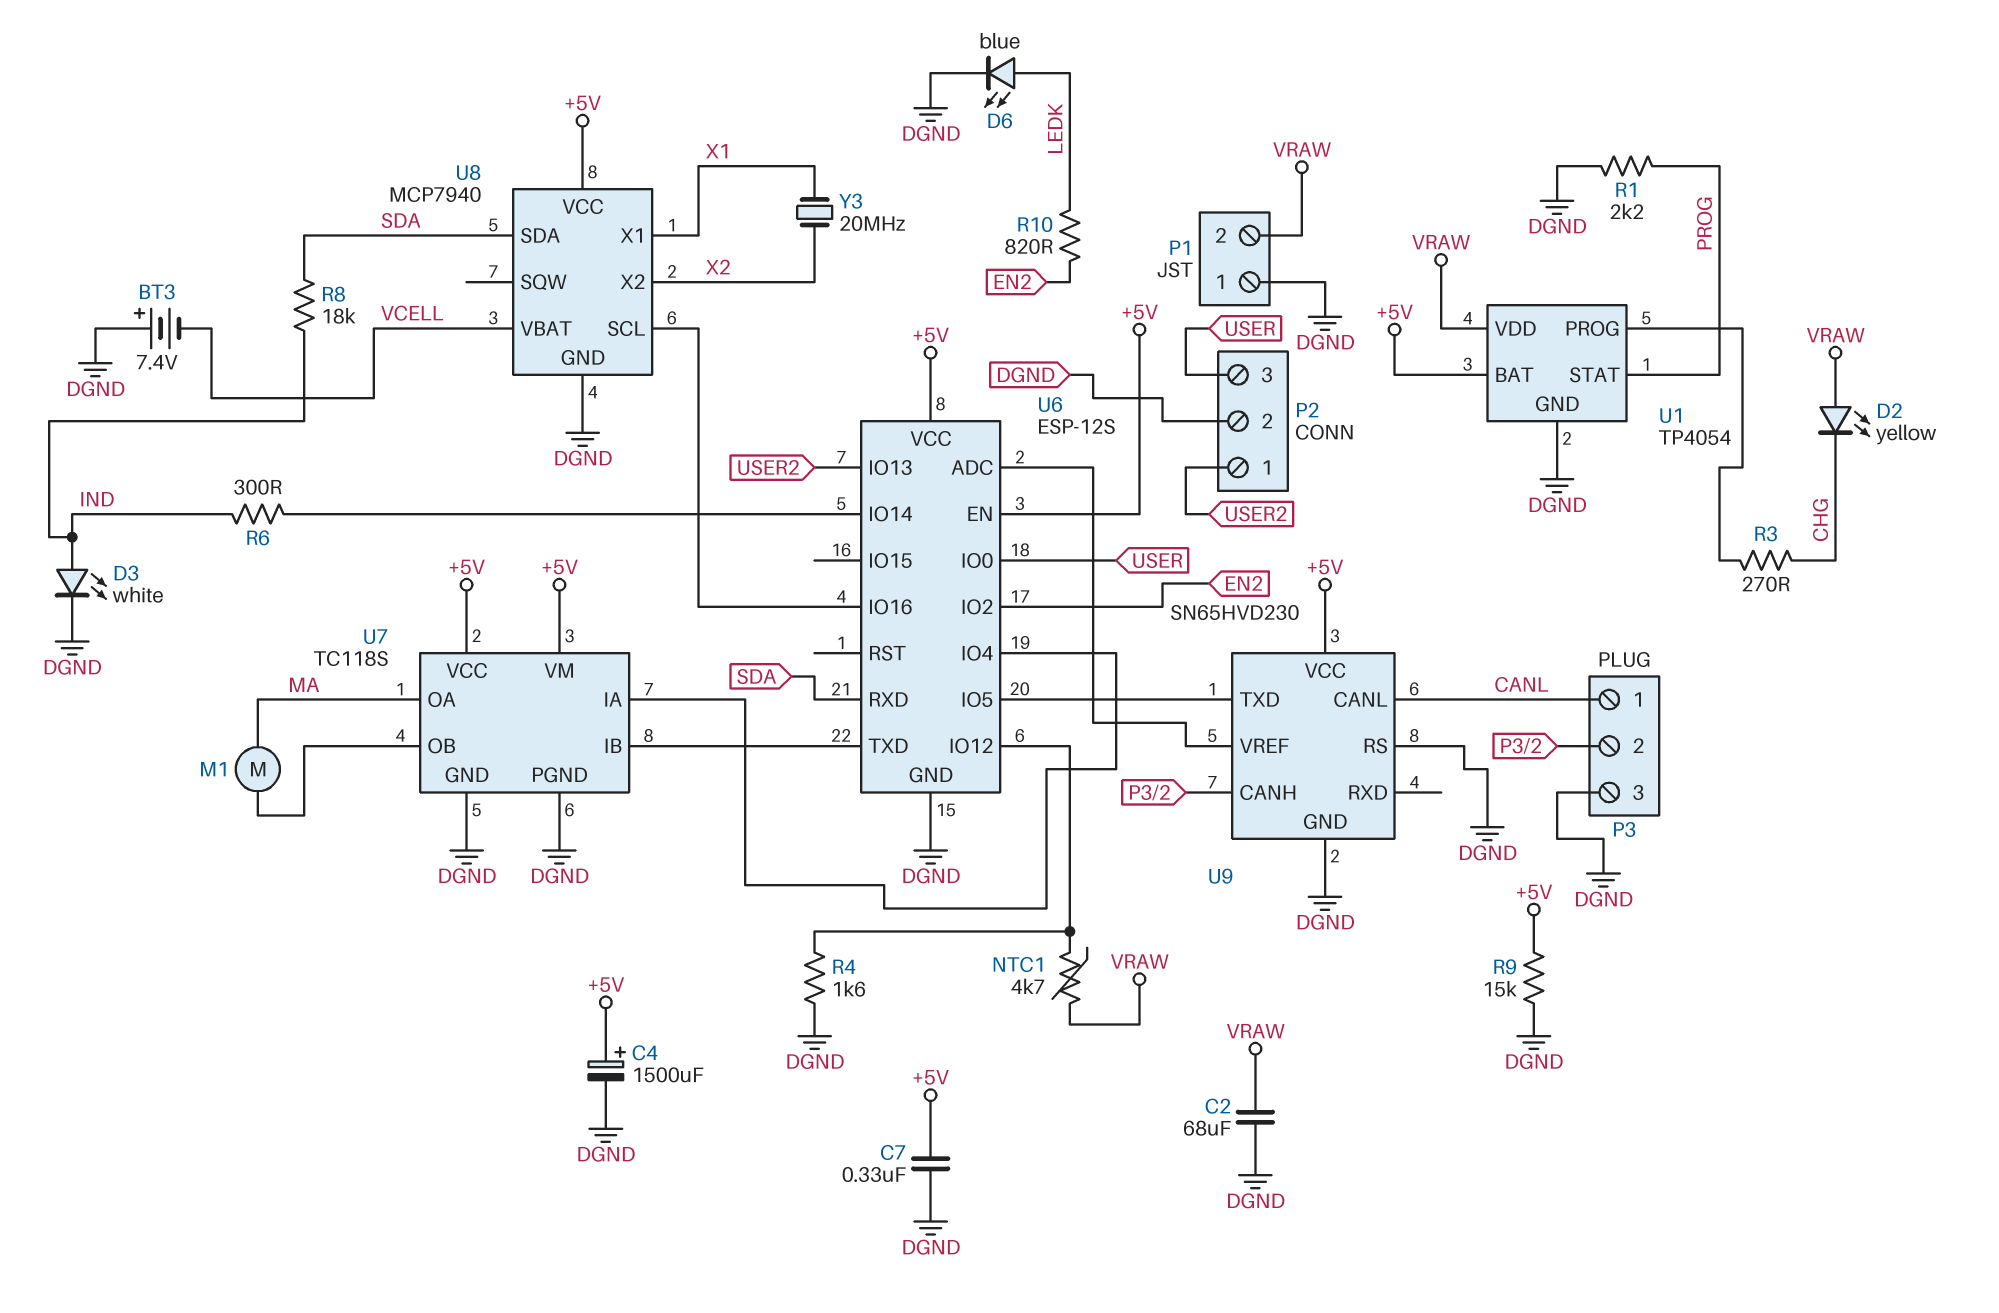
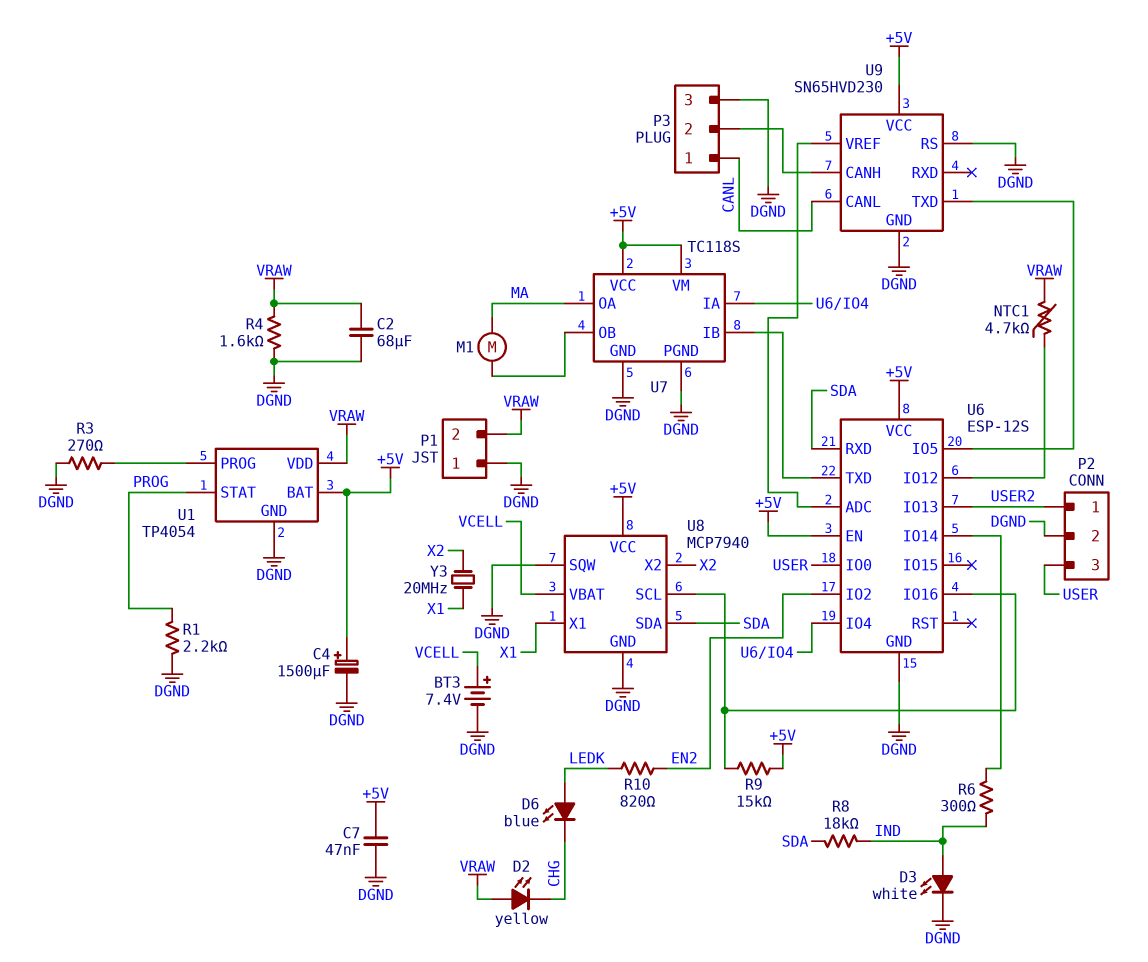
BT3: 7.4V (plus DGND, minus VCELL) -> 7.4V (plus VCELL, minus DGND)
C7: 330nF (+5V, DGND) -> 47nF (+5V, DGND)
D6: LED blue (A LEDK, K DGND) -> LED blue (A LEDK, K CHG)
R3: 270 (CHG, U1/PROG) -> 270 (DGND, U1/PROG)
R4: 1.6k (DGND, U6/IO12) -> 1.6k (DGND, VRAW)
R9: 15k (+5V, DGND) -> 15k (+5V, U6/IO16)
U8 pin SQW: none -> DGND

